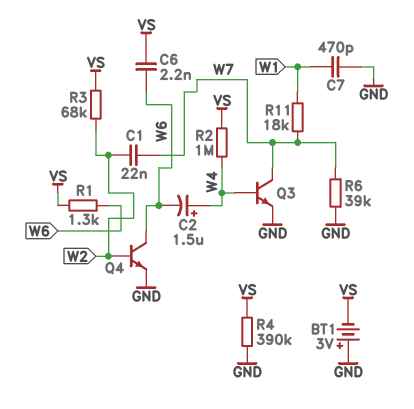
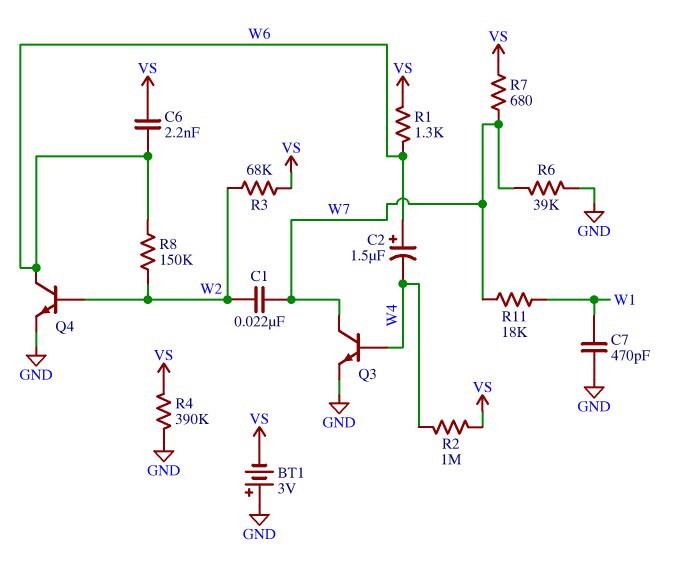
C2: 1.5uF (plus W4, minus W6) -> 1.5uF (plus W6, minus W4)
R7: none -> 680 (VS, W7)
R8: none -> 150k (W2, W6)

